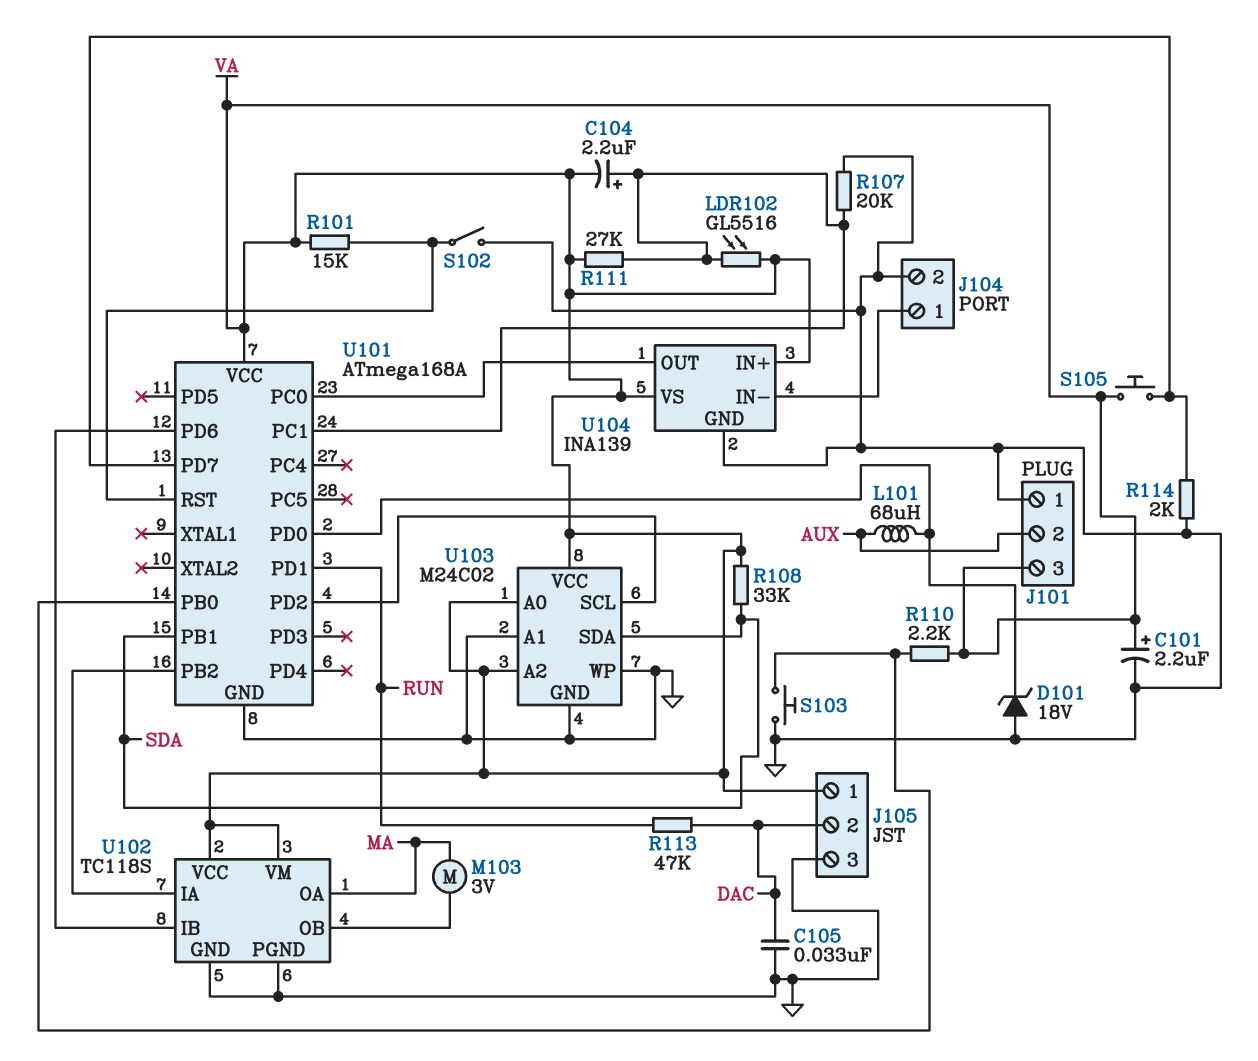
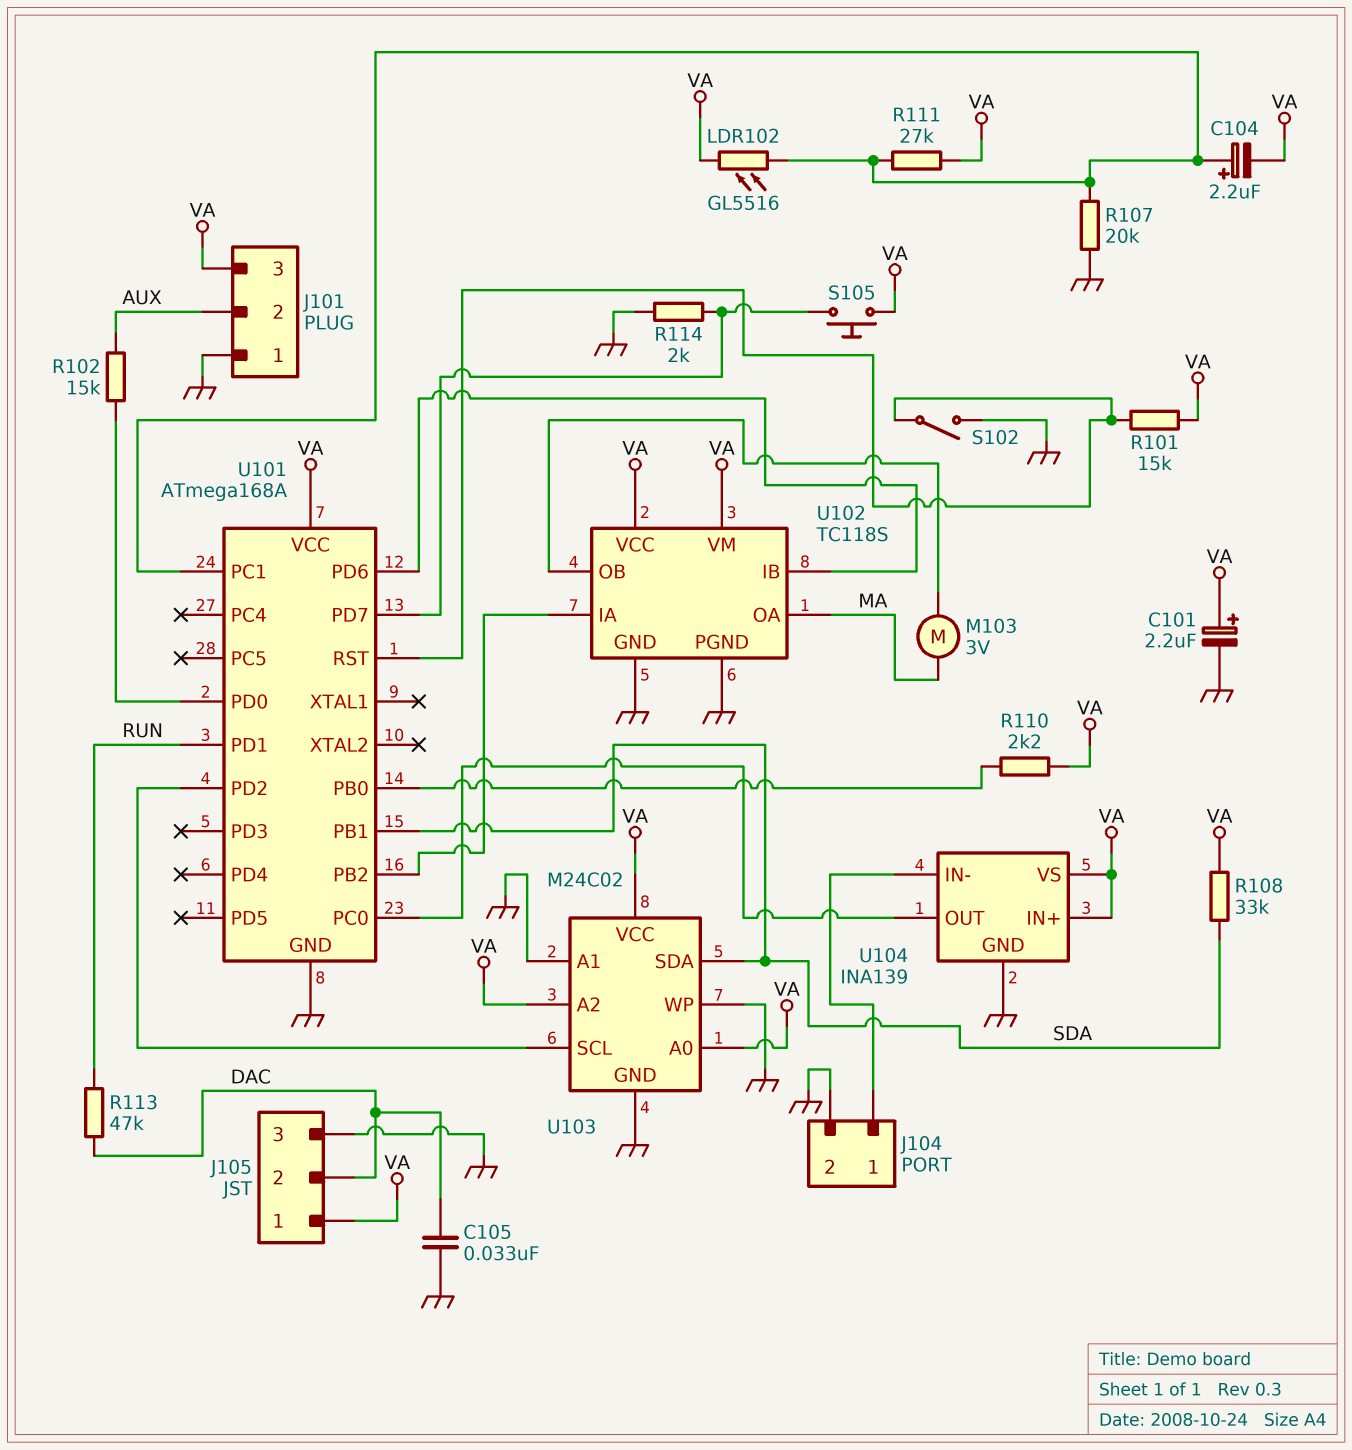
D101: zener 18V (A GND, K U101/PD0) -> none
L101: 68uH (AUX, U101/PD0) -> none
R102: none -> 15k (AUX, U101/PD0)
S103: button (GND, U101/PB0) -> none

